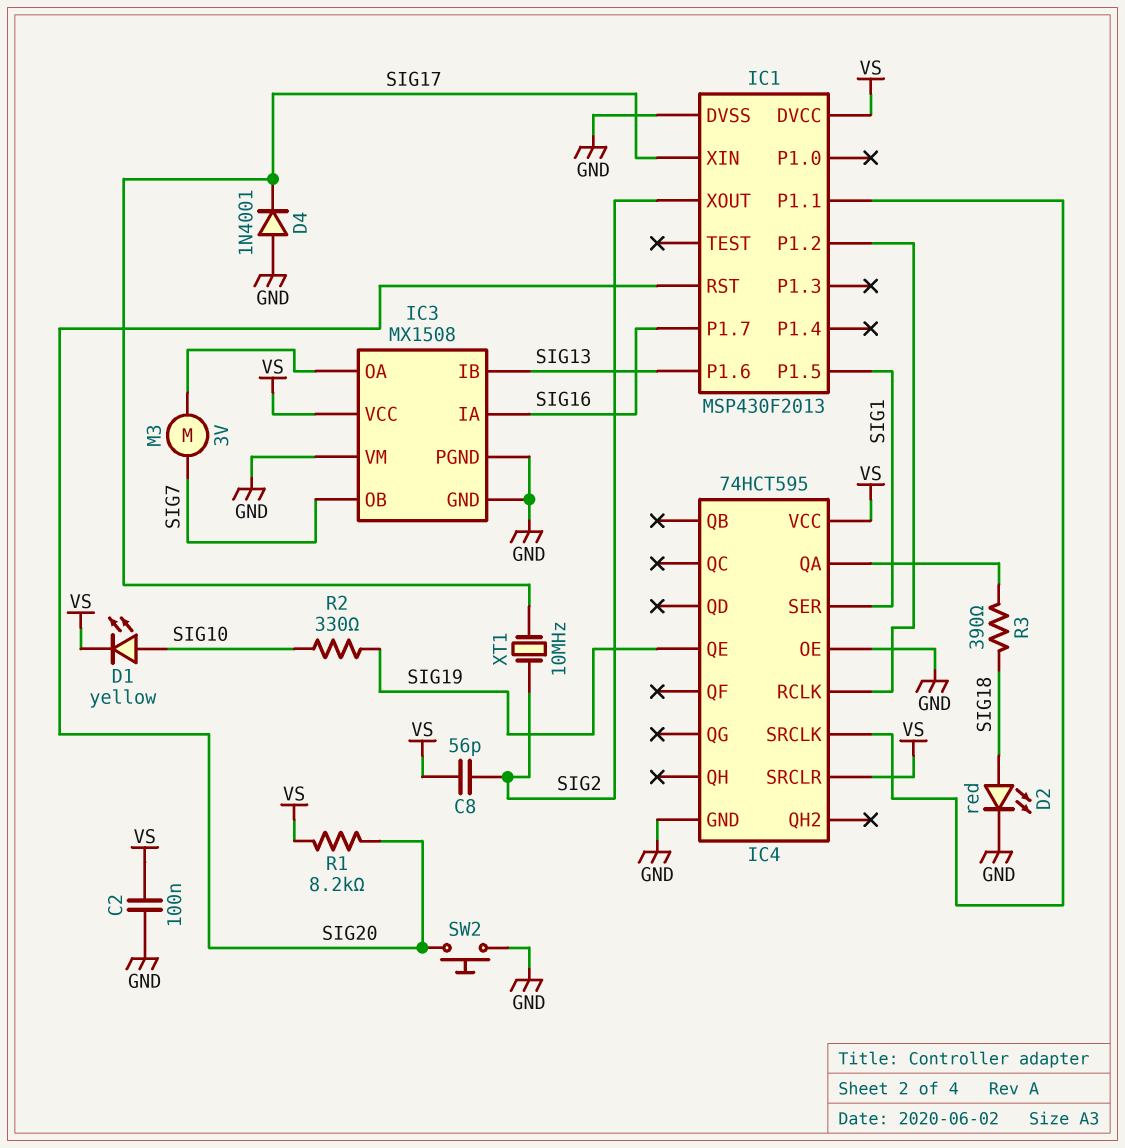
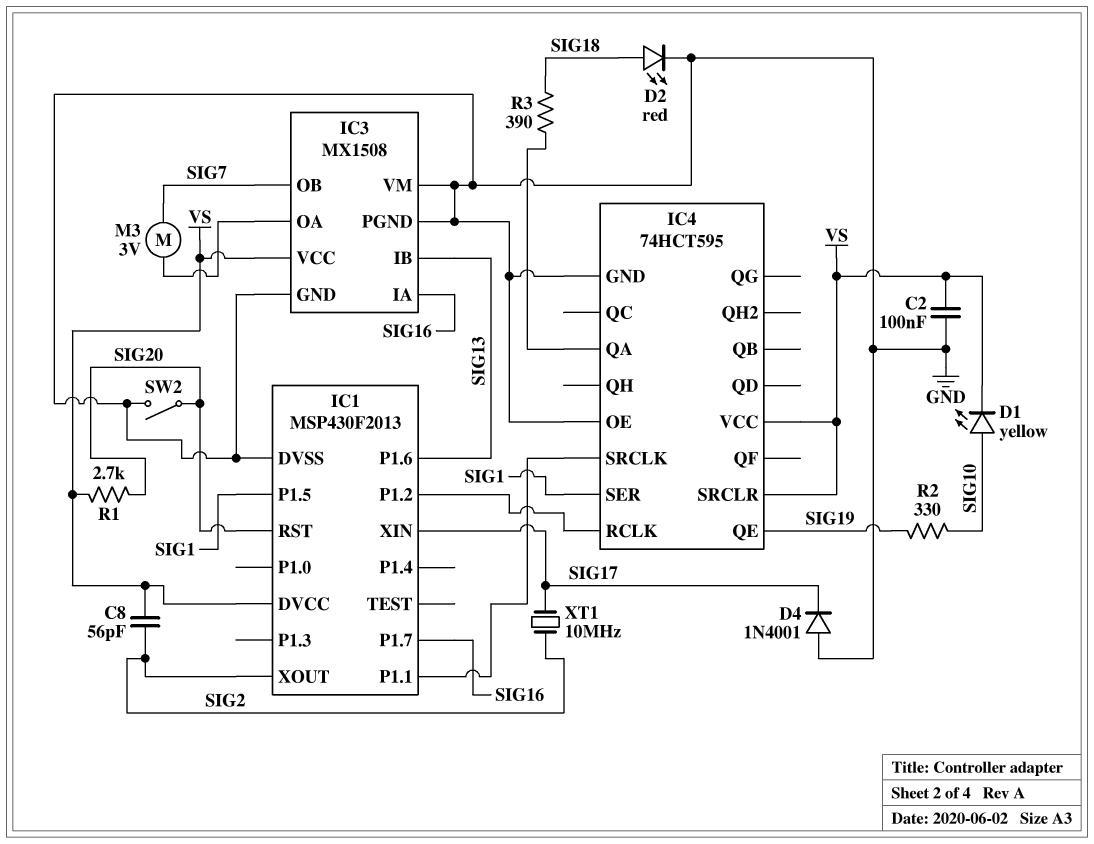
R1: 8.2k (SIG20, VS) -> 2.7k (SIG20, VS)
SW2: button (GND, SIG20) -> switch (GND, SIG20)

